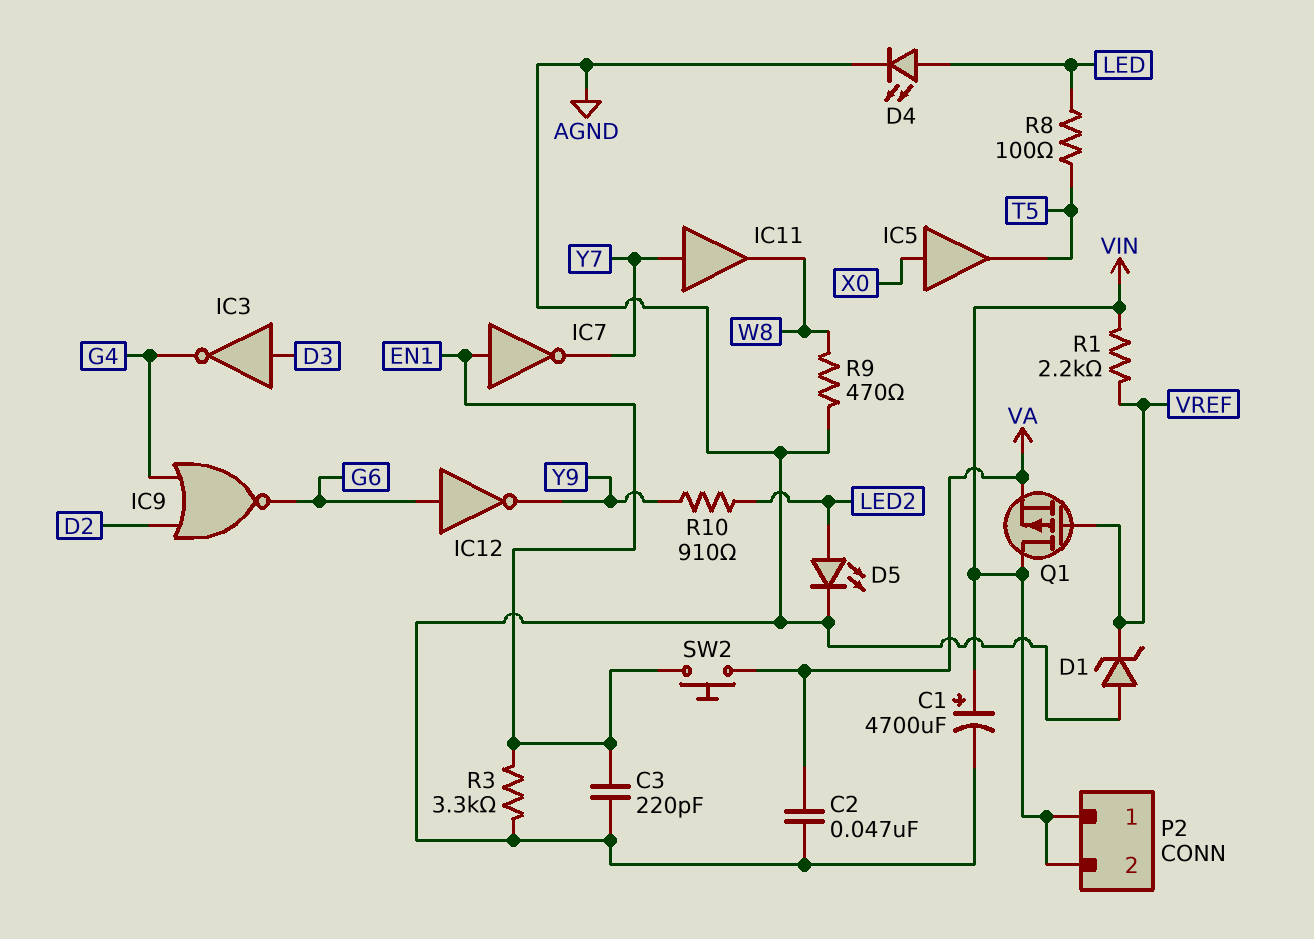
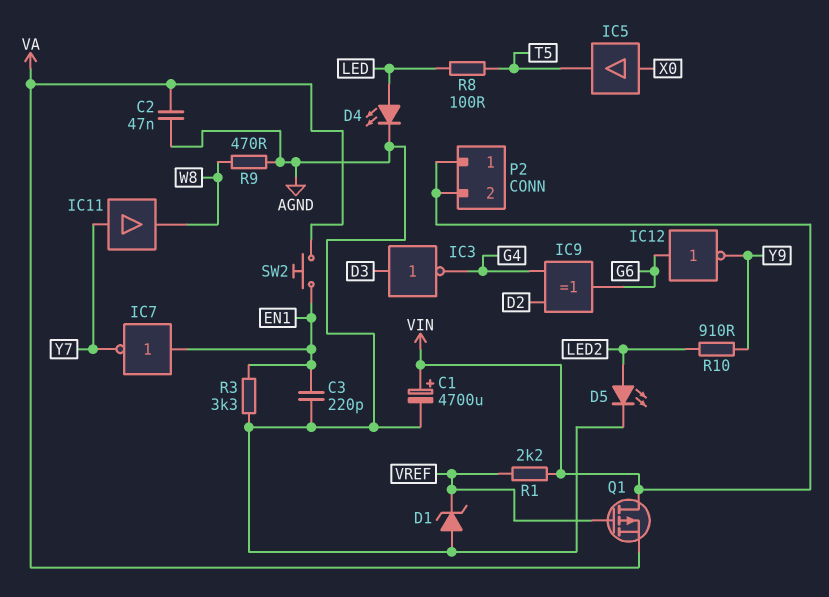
IC9: NOR (in D2, in G4, out G6) -> XOR (in D2, in G4, out G6)

